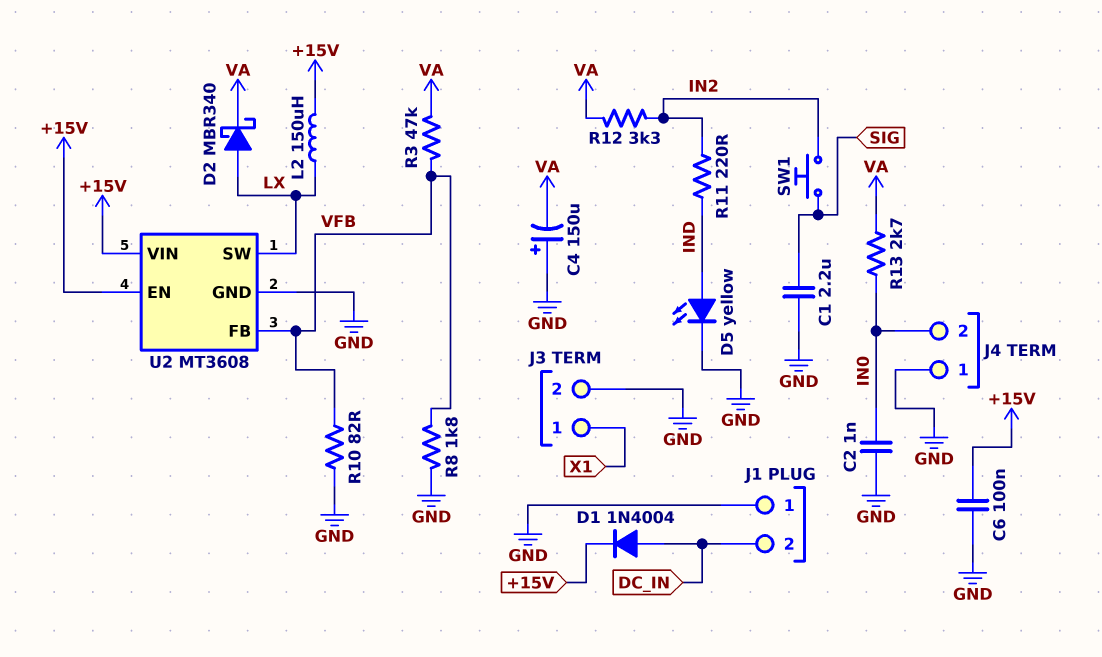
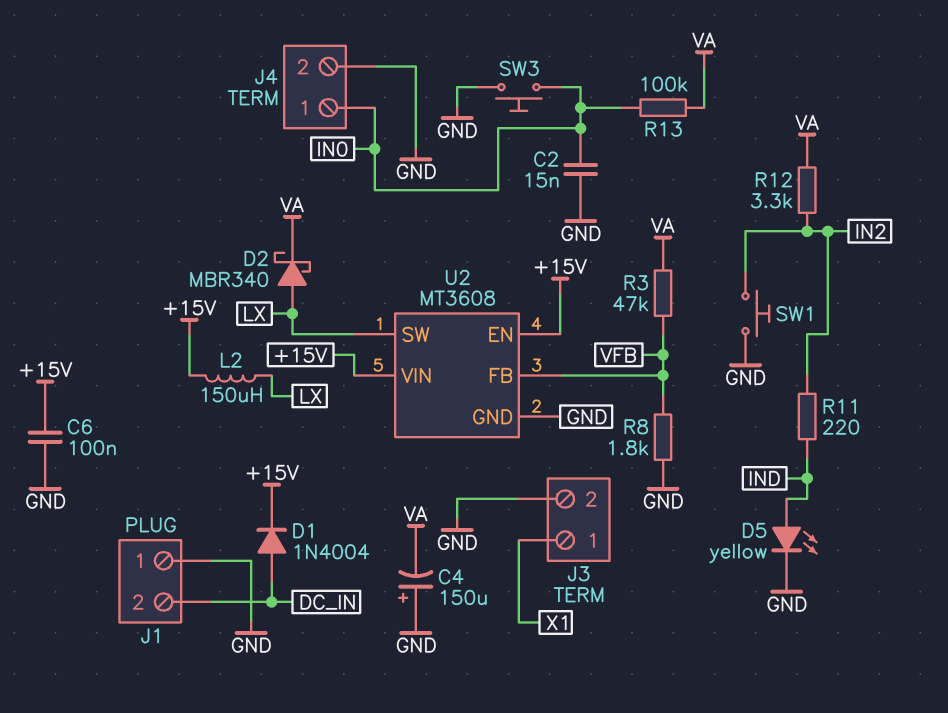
C1: 2.2uF (GND, SIG) -> none
C2: 1nF (GND, IN0) -> 15nF (GND, IN0)
J4 pin 1: GND -> IN0
J4 pin 2: IN0 -> GND
R10: 82 (GND, VFB) -> none
R13: 2.7k (IN0, VA) -> 100k (IN0, VA)
SW1: button (IN2, SIG) -> button (GND, IN2)
SW3: none -> button (GND, IN0)

